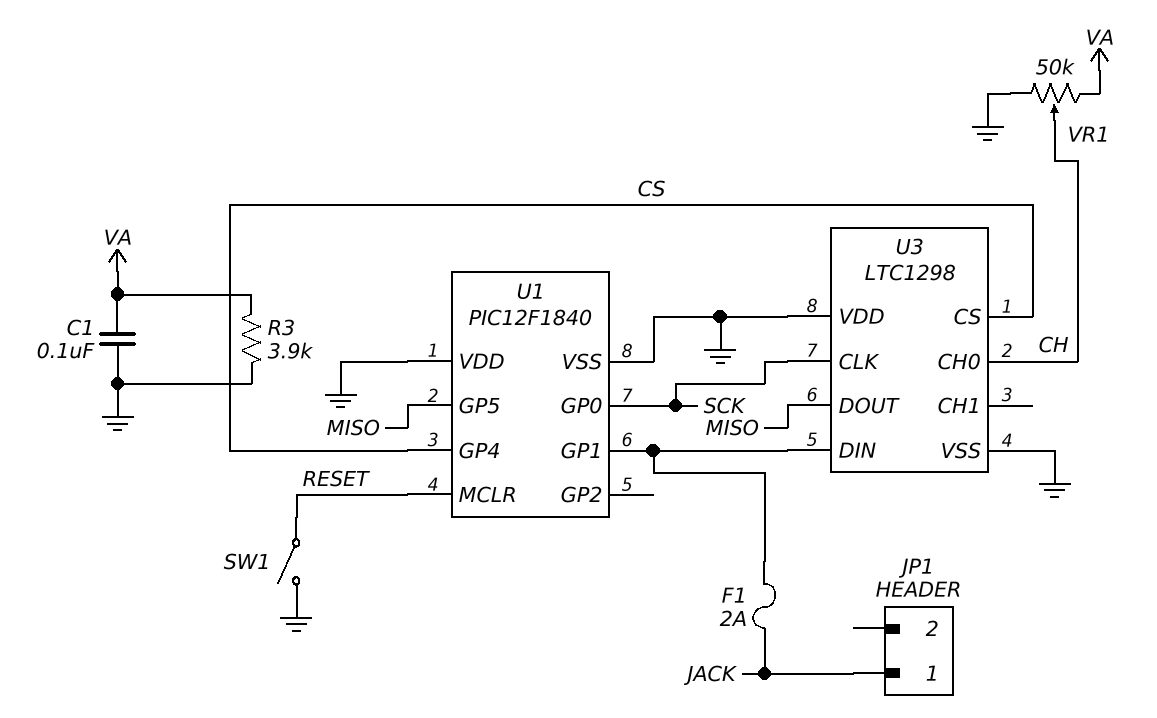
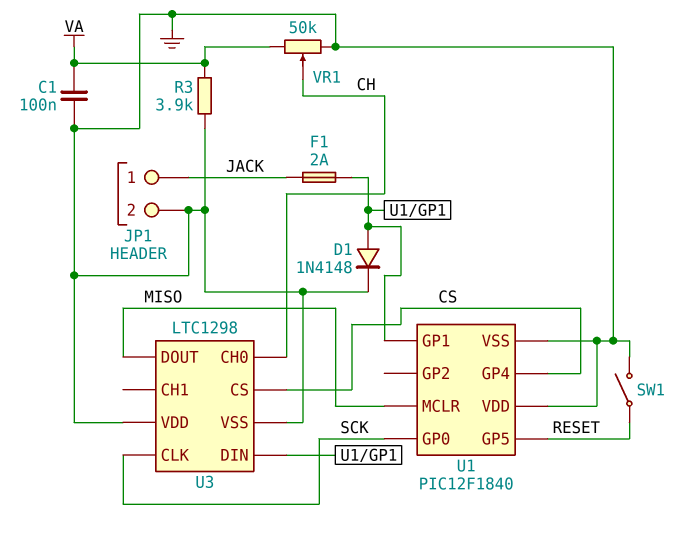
D1: none -> diode 1N4148 (A U1/GP1, K GND)
JP1 pin 2: none -> GND
U1 pin GP5: MISO -> RESET
U1 pin MCLR: RESET -> MISO

